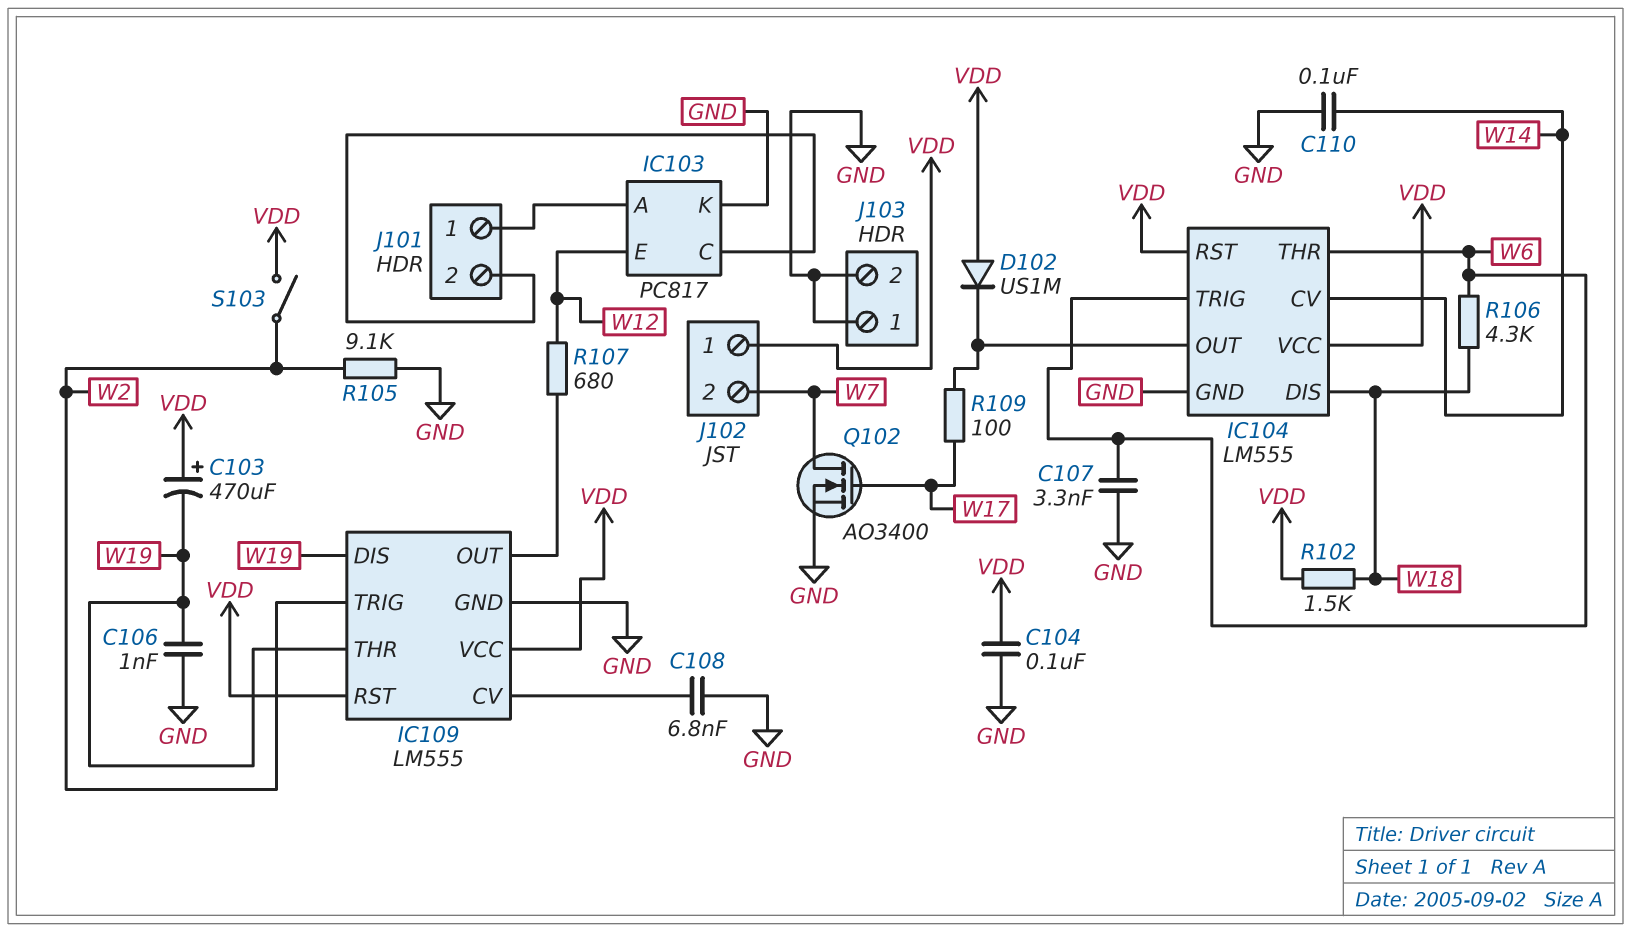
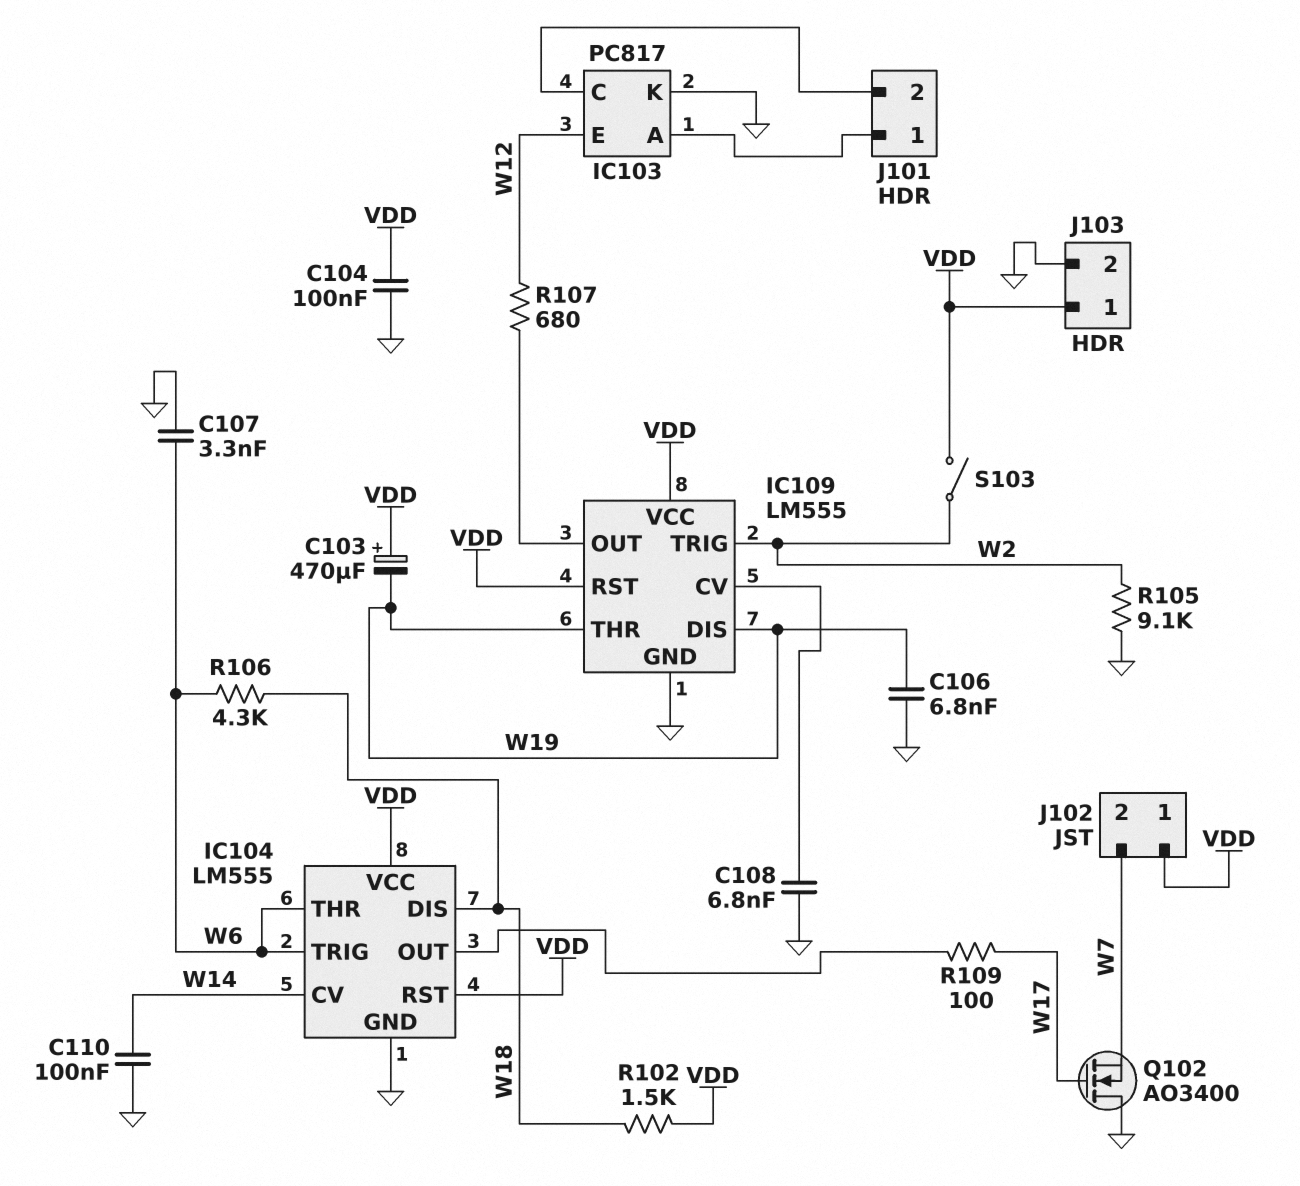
C106: 1nF (GND, W19) -> 6.8nF (GND, W19)
D102: diode US1M (A VDD, K IC104/OUT) -> none
J103 pin 1: GND -> VDD
Q102: NMOS AO3400 (G W17, D W7, S GND) -> NMOS AO3400 (G W17, D GND, S W7)

